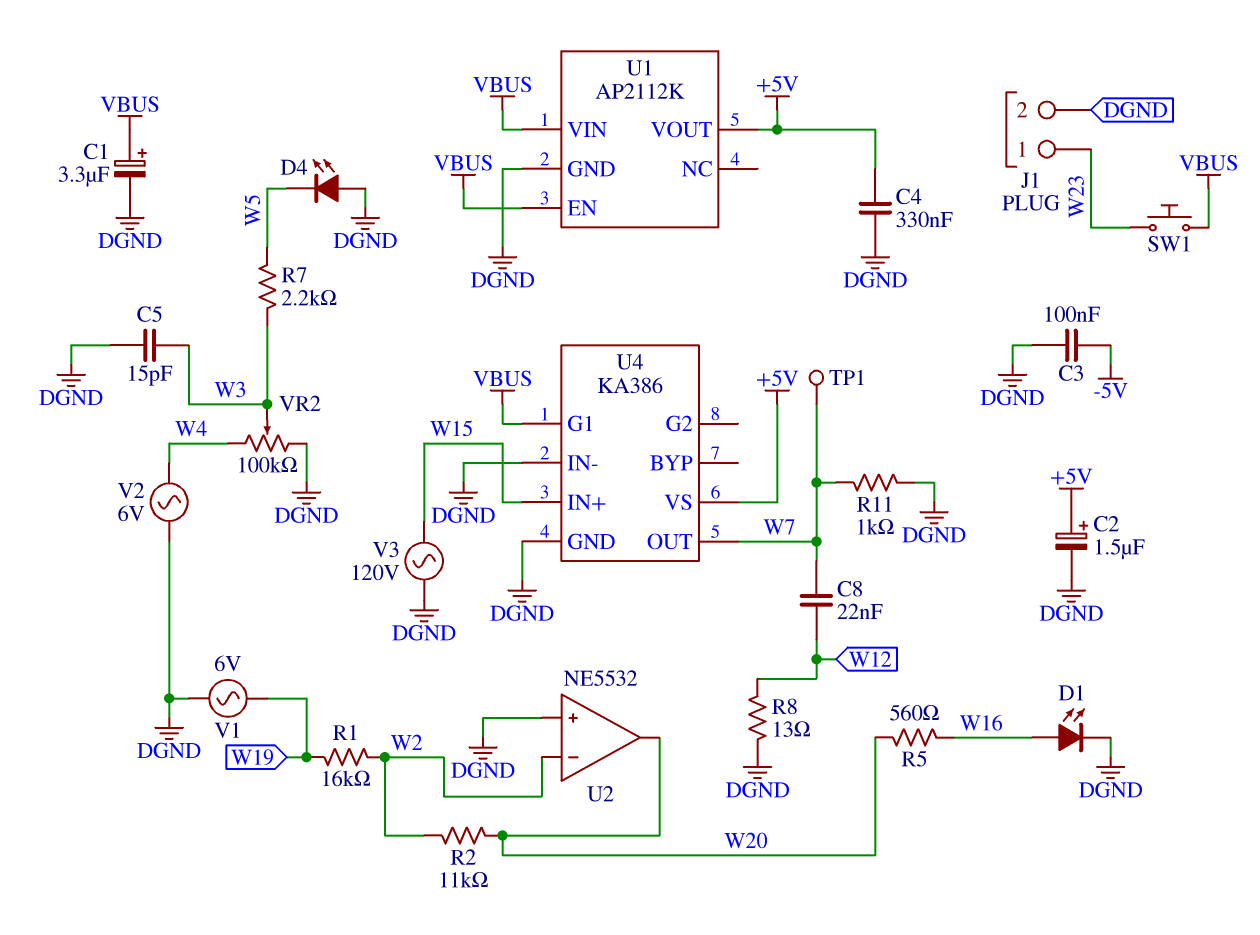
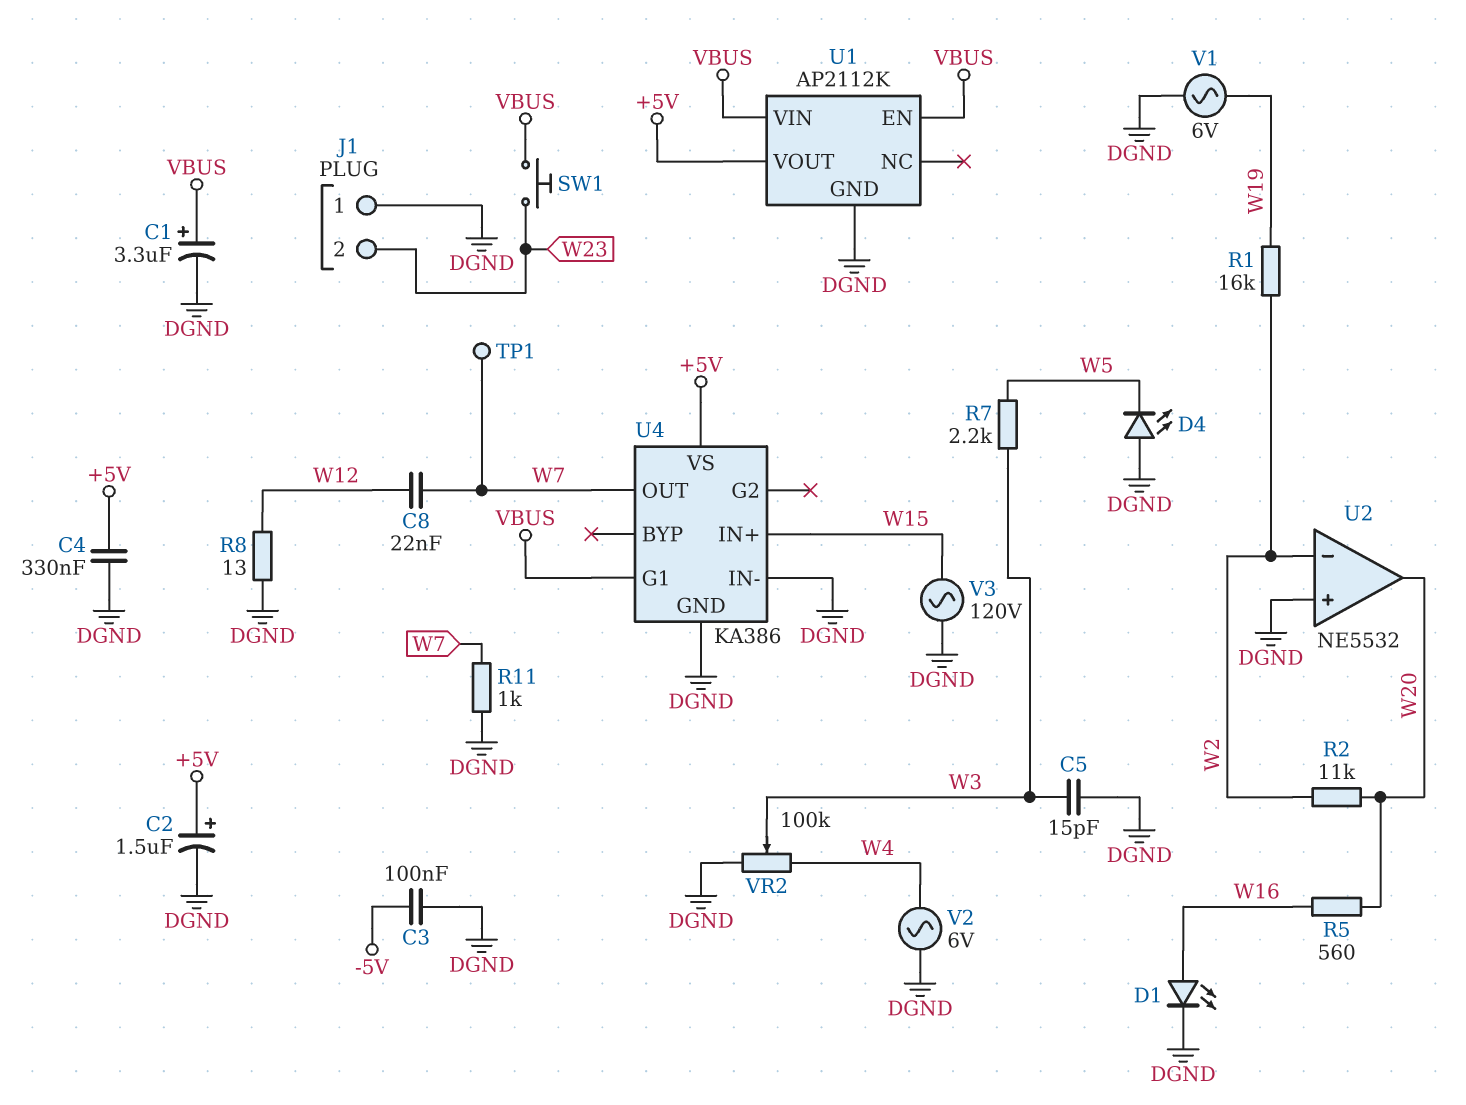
J1 pin 1: W23 -> DGND
J1 pin 2: DGND -> W23

